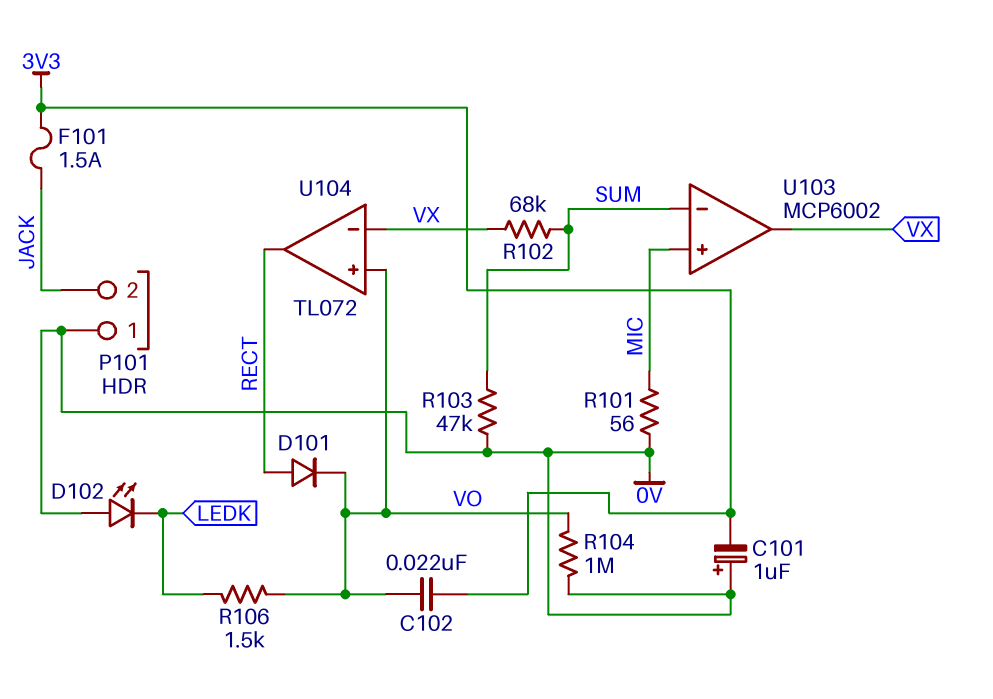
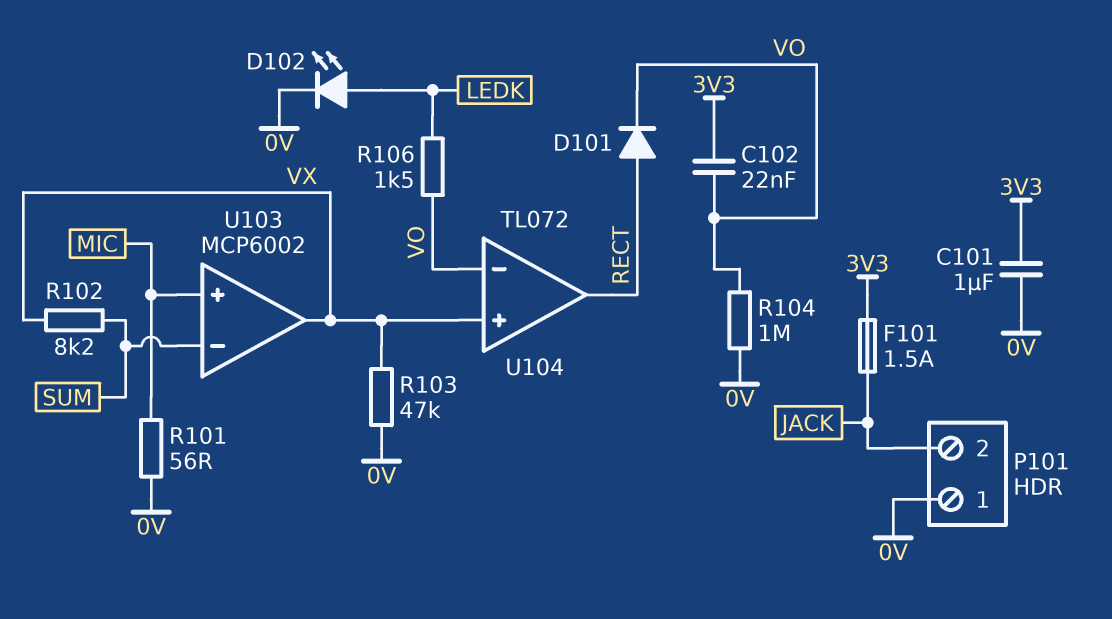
C101: 1uF (plus 0V, minus 3V3) -> 1uF (0V, 3V3)
D102: LED (A 0V, K LEDK) -> LED (A LEDK, K 0V)
R102: 68k (SUM, VX) -> 8.2k (SUM, VX)
R103: 47k (0V, SUM) -> 47k (0V, VX)
U104 pin in+: VO -> VX
U104 pin in-: VX -> VO

